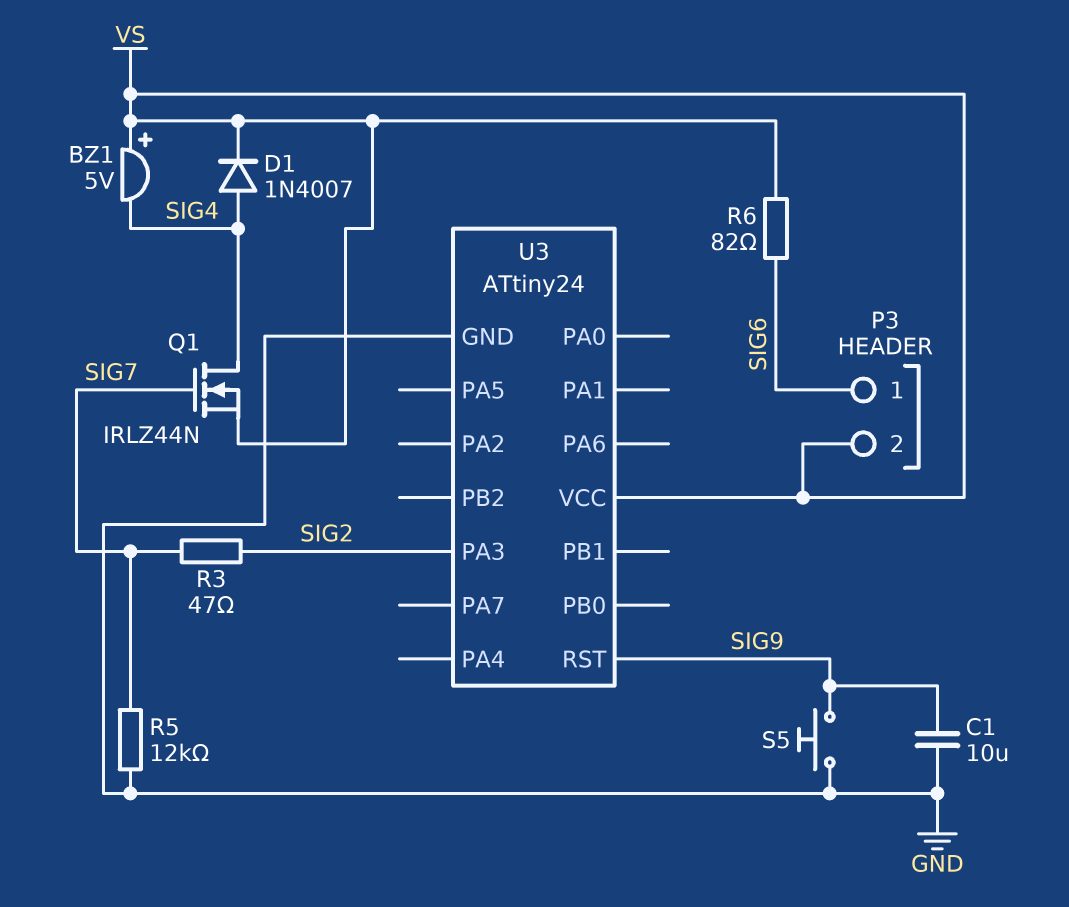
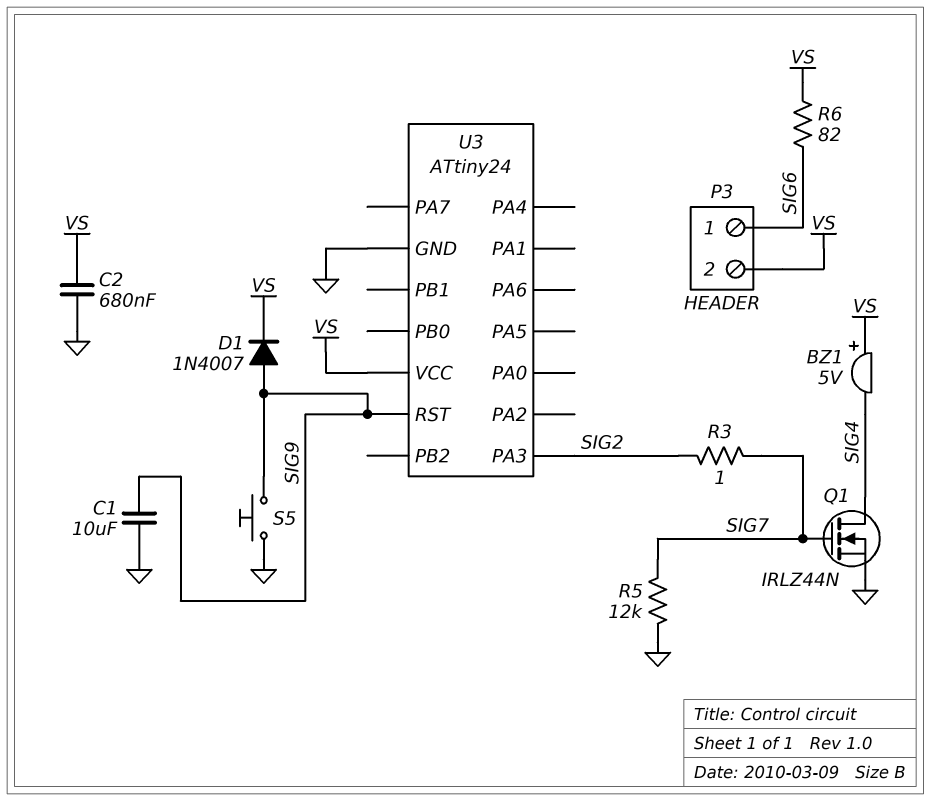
C2: none -> 680nF (GND, VS)
D1: diode 1N4007 (A SIG4, K VS) -> diode 1N4007 (A SIG9, K VS)
Q1: NMOS IRLZ44N (G SIG7, D SIG4, S VS) -> NMOS IRLZ44N (G SIG7, D SIG4, S GND)
R3: 47 (SIG2, SIG7) -> 1 (SIG2, SIG7)

